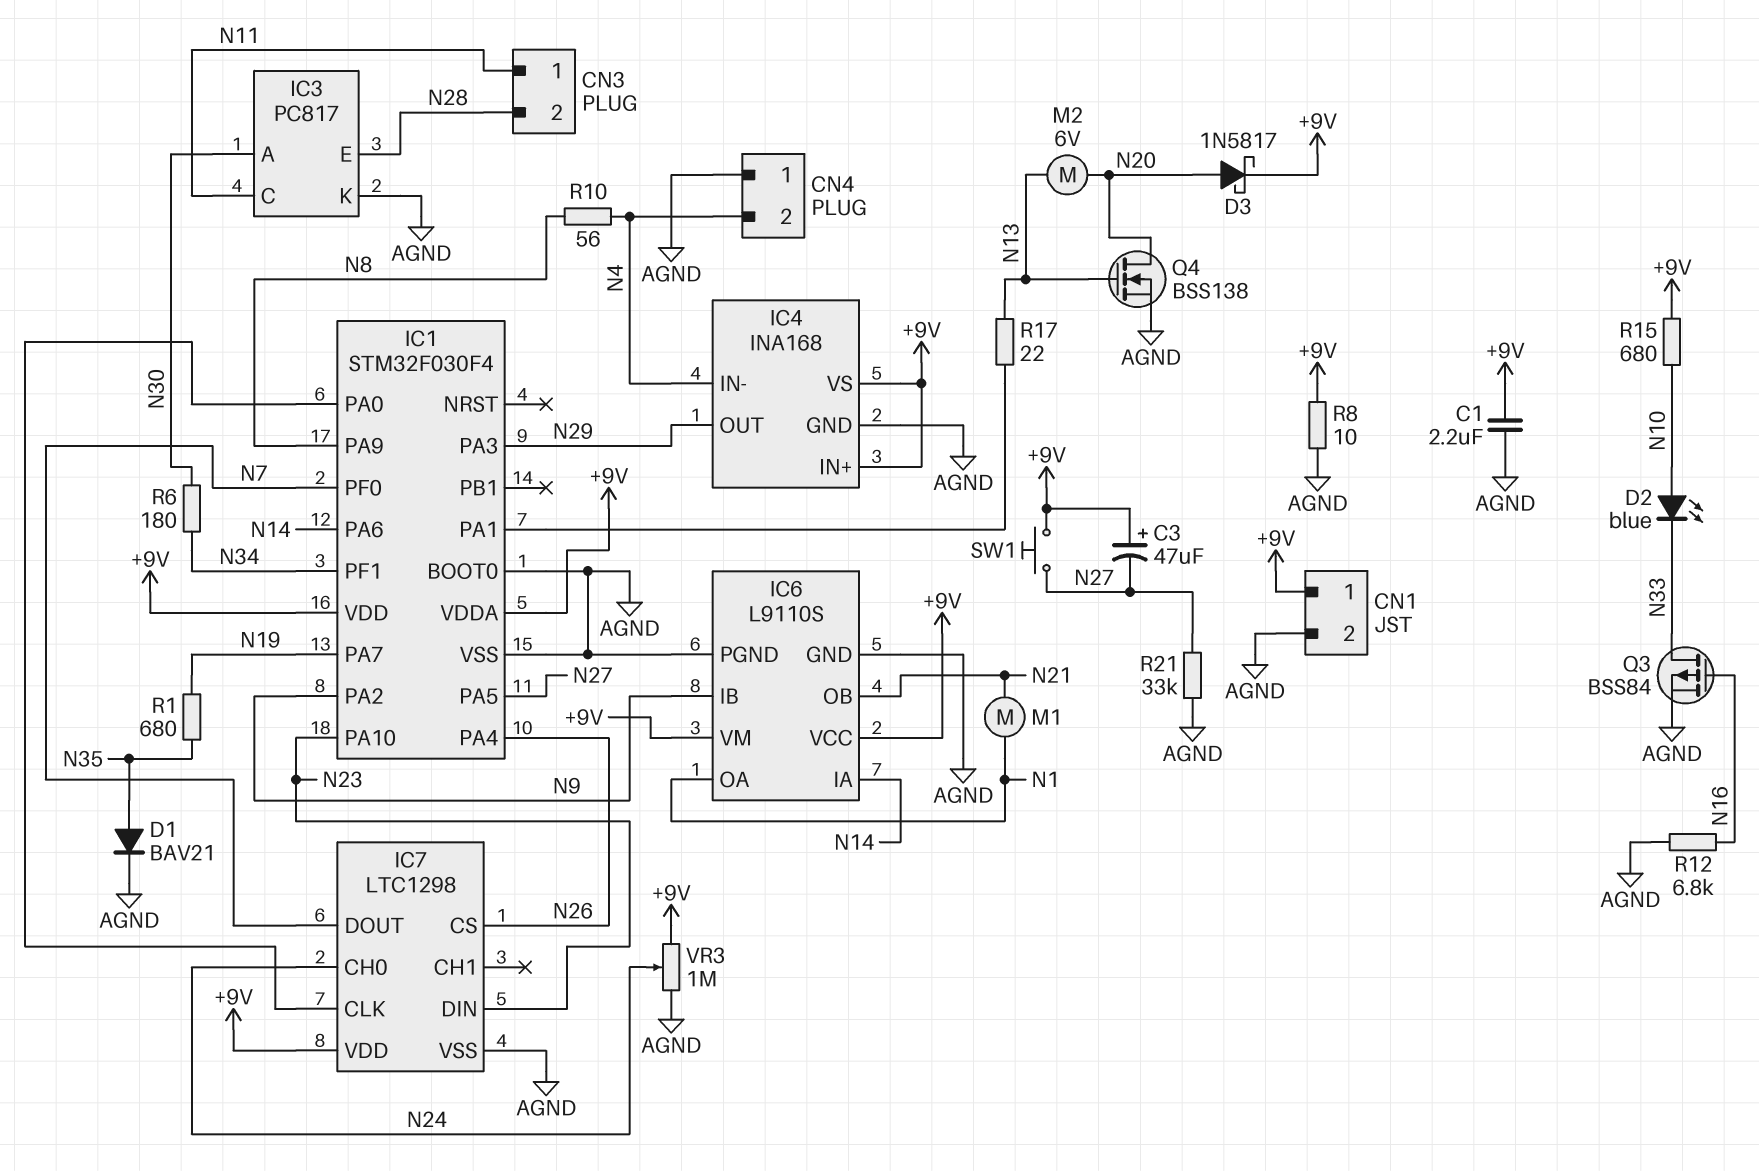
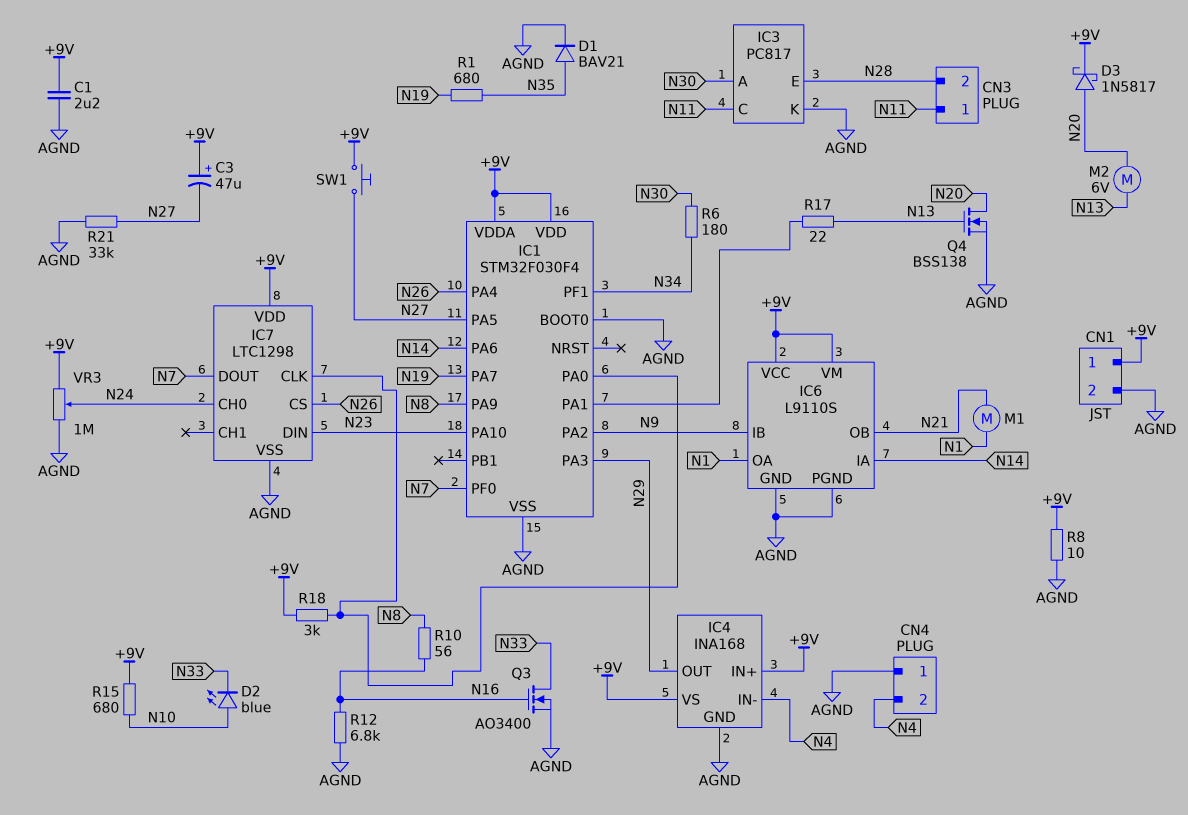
Q3: PMOS BSS84 (G N16, D N33, S AGND) -> NMOS AO3400 (G N16, D N33, S AGND)
R10: 56 (N4, N8) -> 56 (N8, N16)
R18: none -> 3k (+9V, IC1/PA0)

